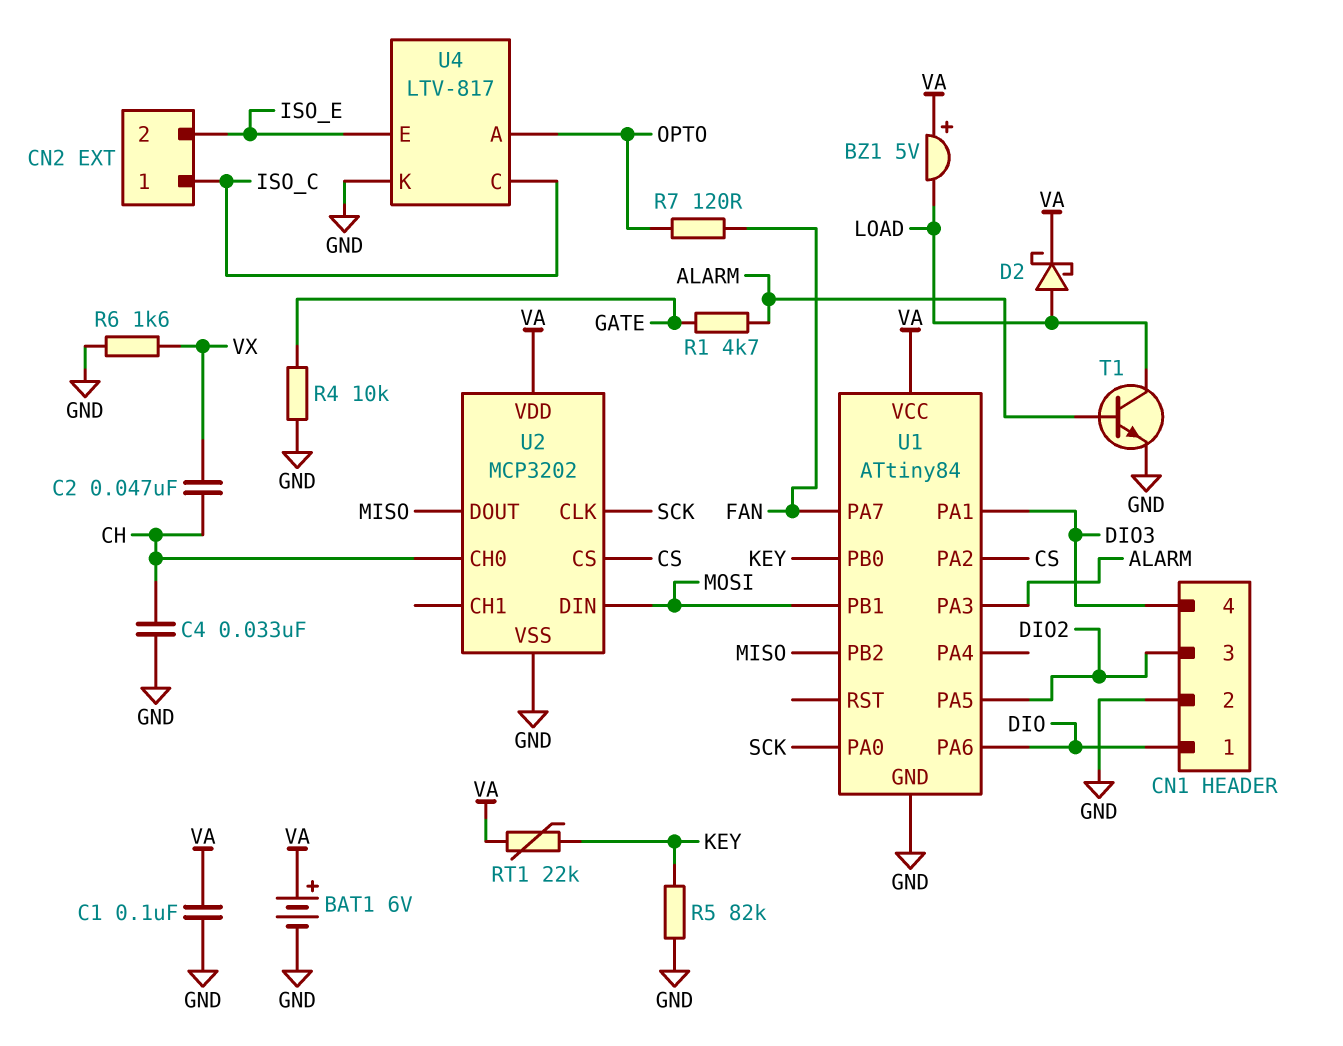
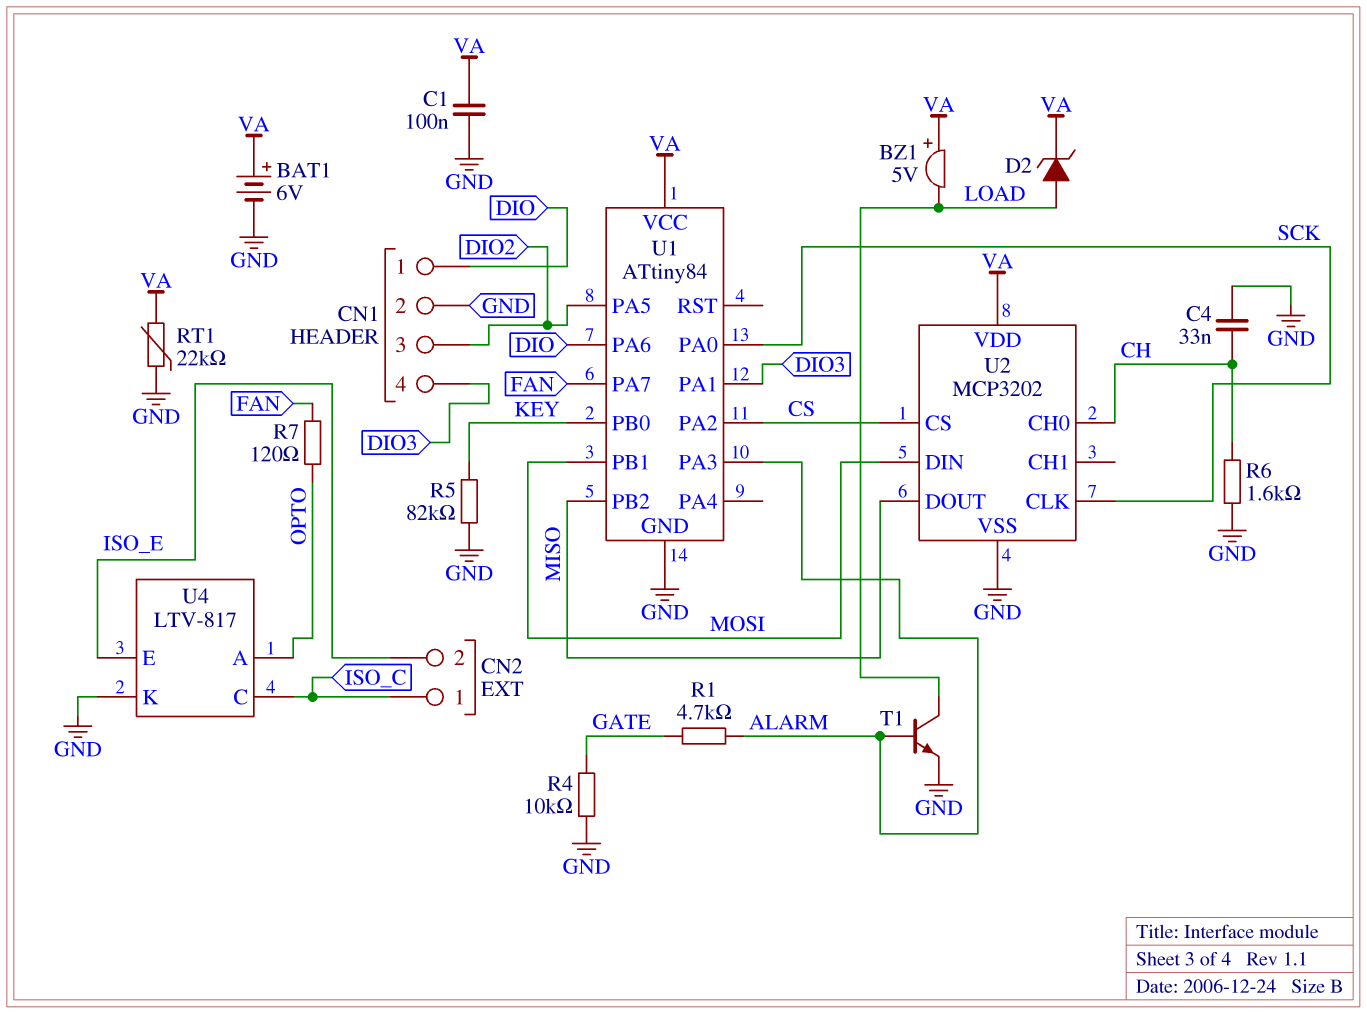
C2: 47nF (CH, VX) -> none
D2: schottky (A LOAD, K VA) -> zener (A LOAD, K VA)
R6: 1.6k (GND, VX) -> 1.6k (CH, GND)
RT1: 22k (KEY, VA) -> 22k (GND, VA)

